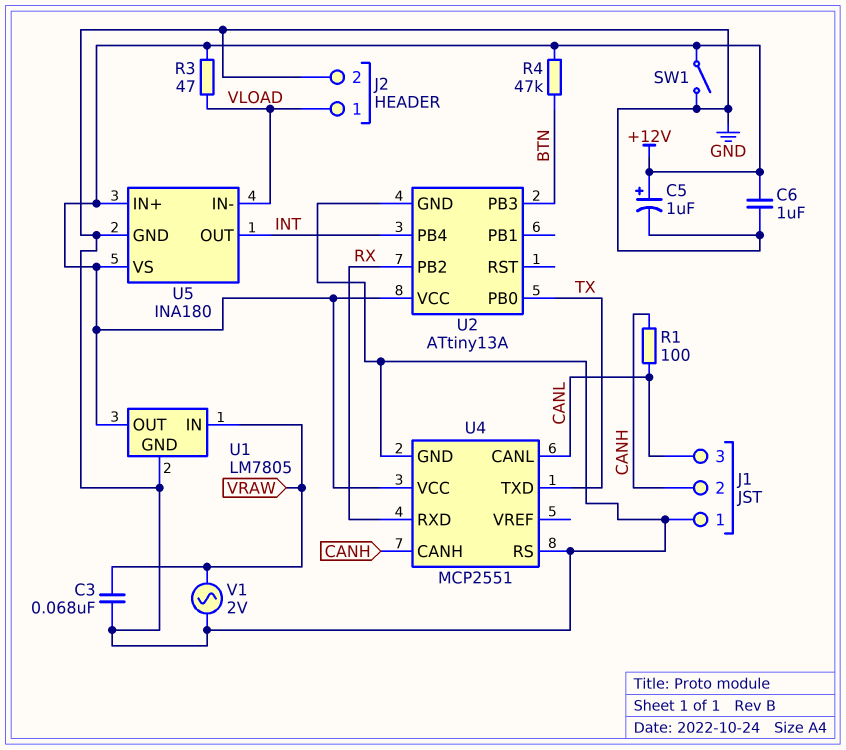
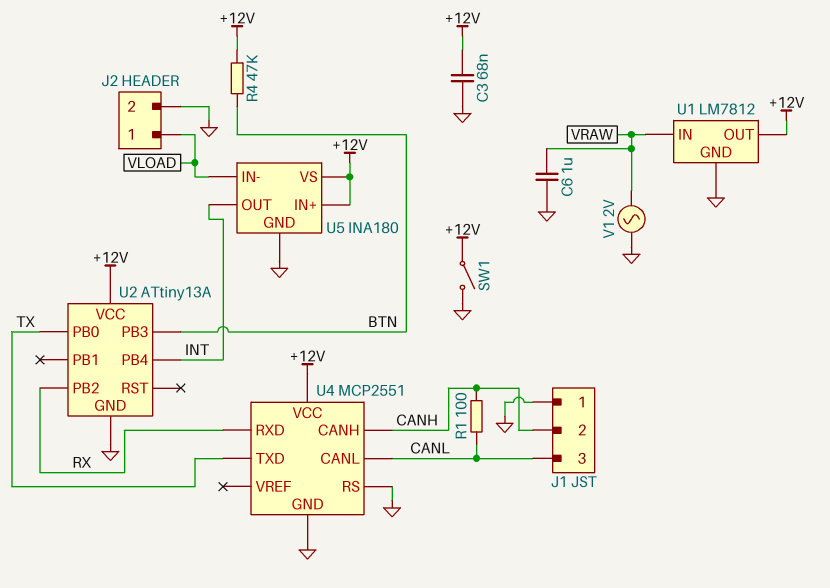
C3: 68nF (GND, VRAW) -> 68nF (+12V, GND)
C5: 1uF (plus +12V, minus GND) -> none
C6: 1uF (+12V, GND) -> 1uF (GND, VRAW)
R3: 47 (+12V, VLOAD) -> none
U1: LM7805 -> LM7812

